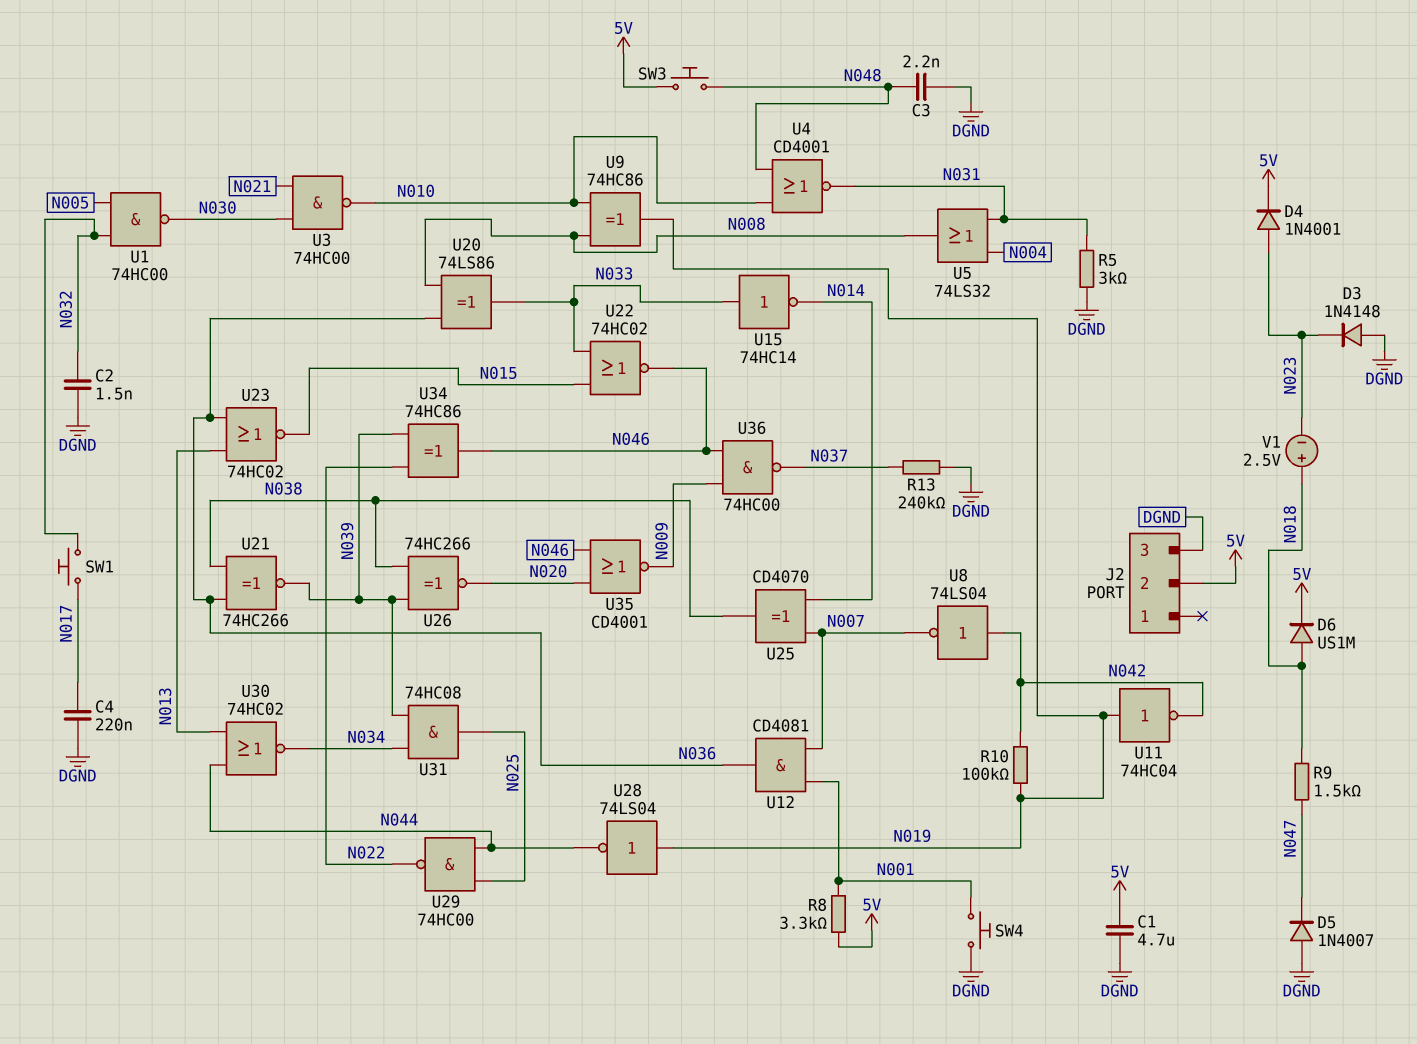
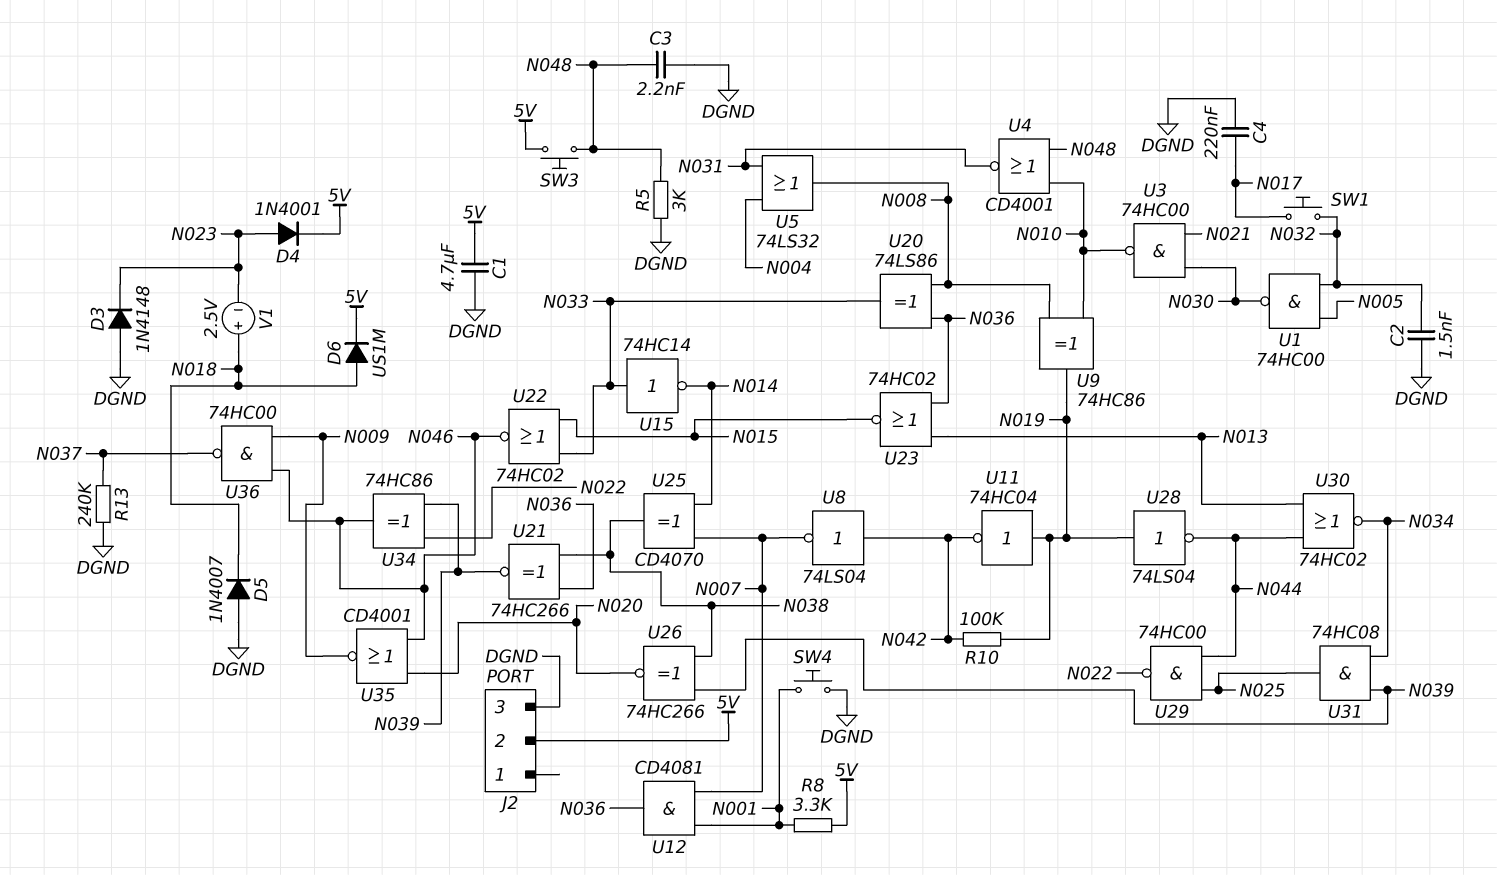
D5: diode 1N4007 (A DGND, K N047) -> diode 1N4007 (A DGND, K N018)
R5: 3k (DGND, N031) -> 3k (DGND, N048)
R9: 1.5k (N018, N047) -> none

